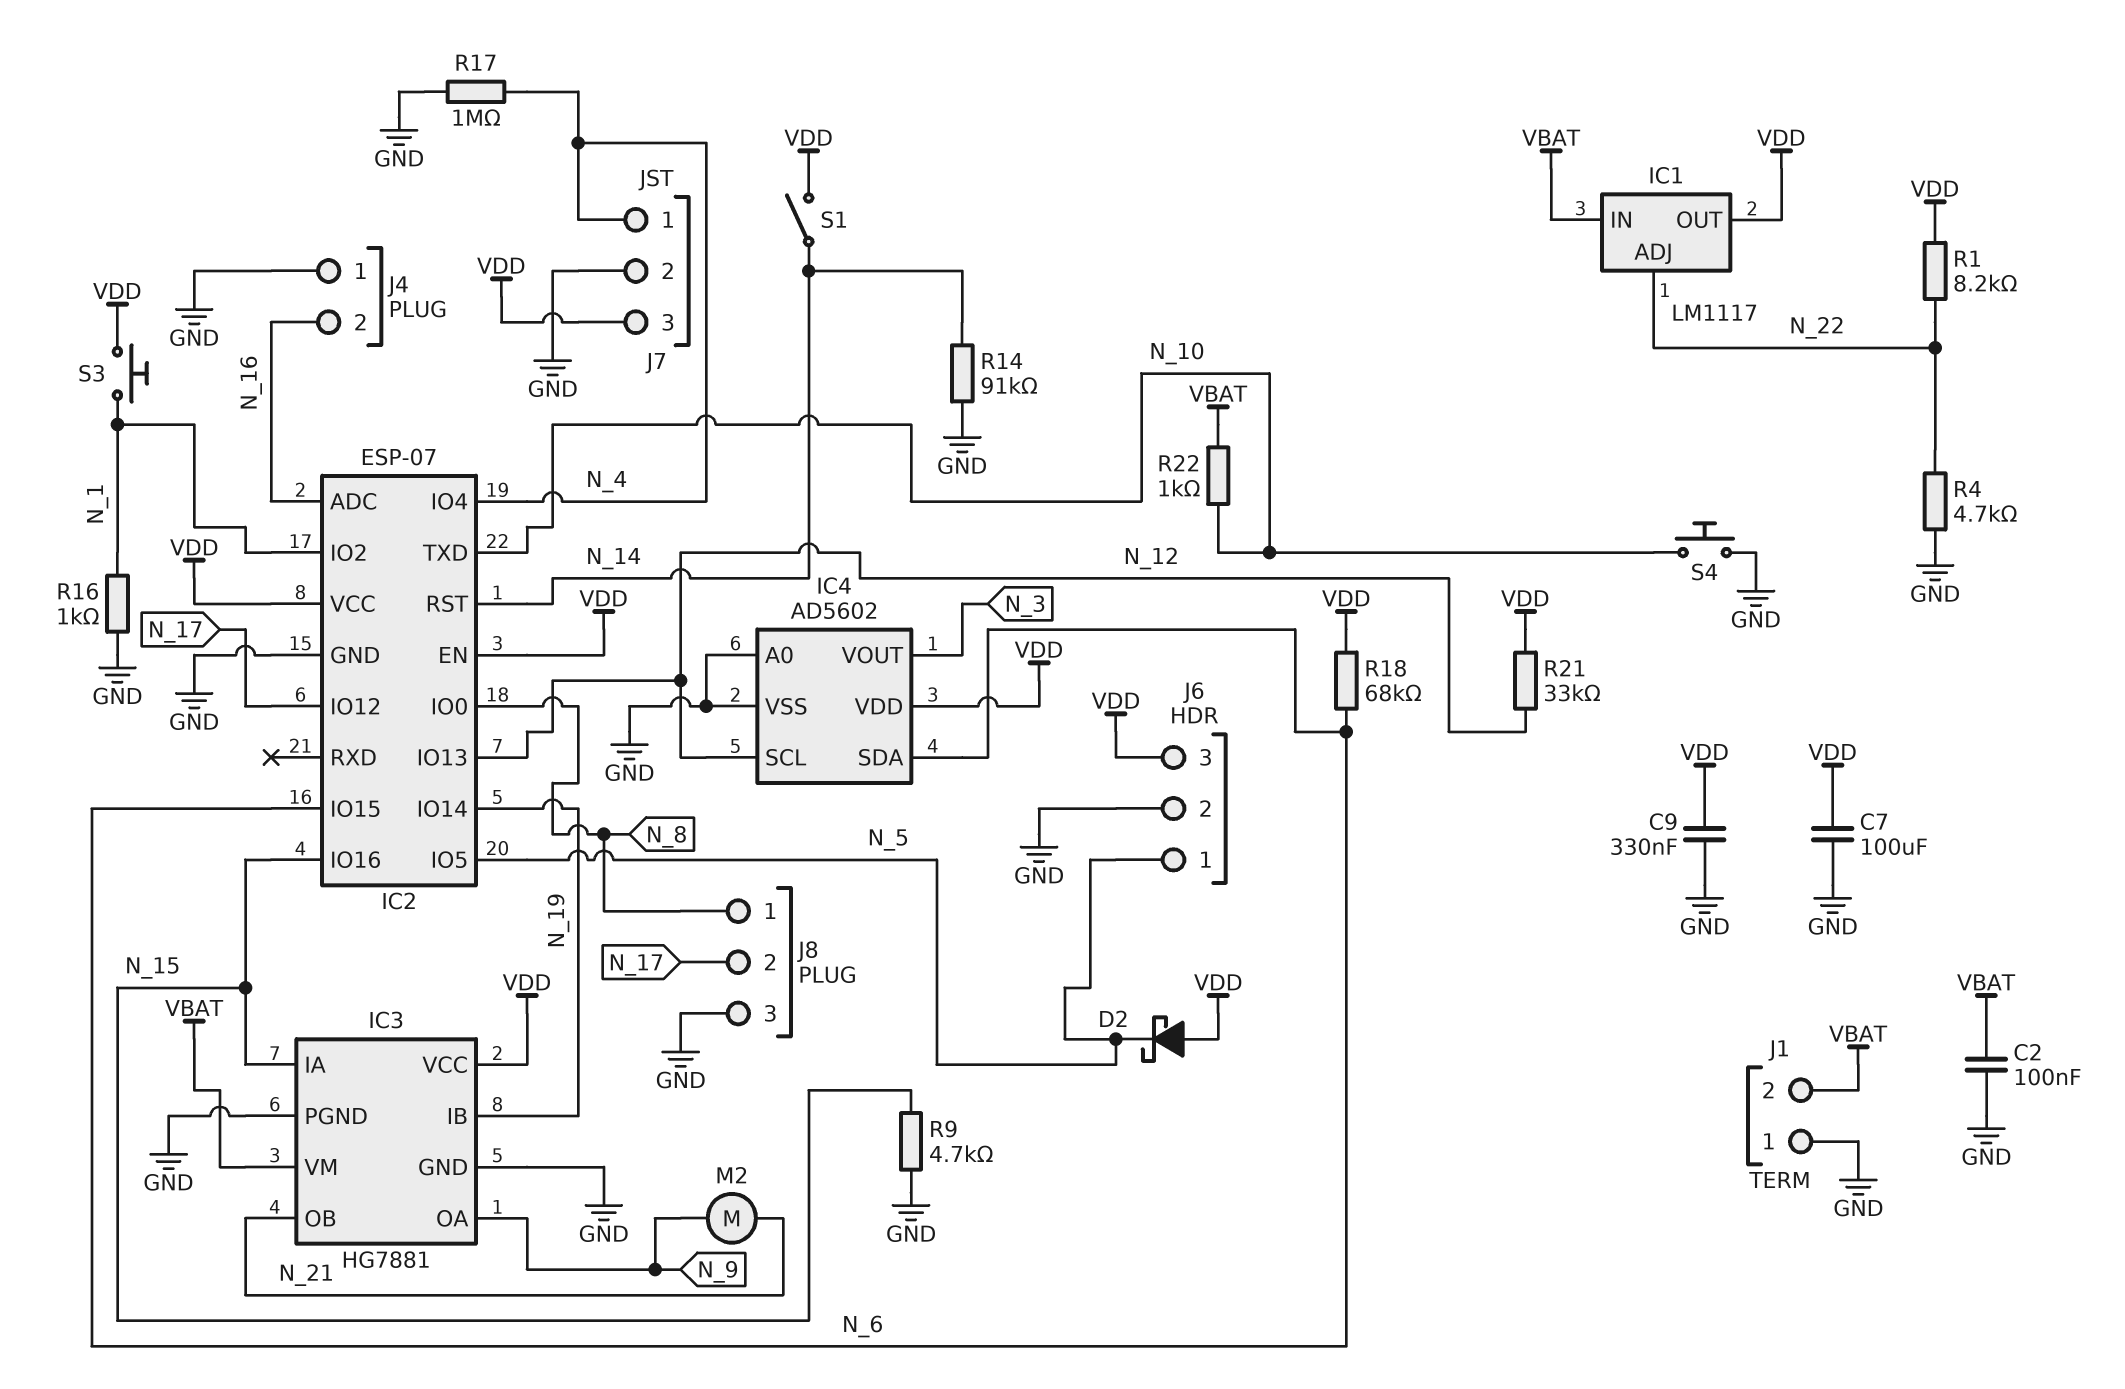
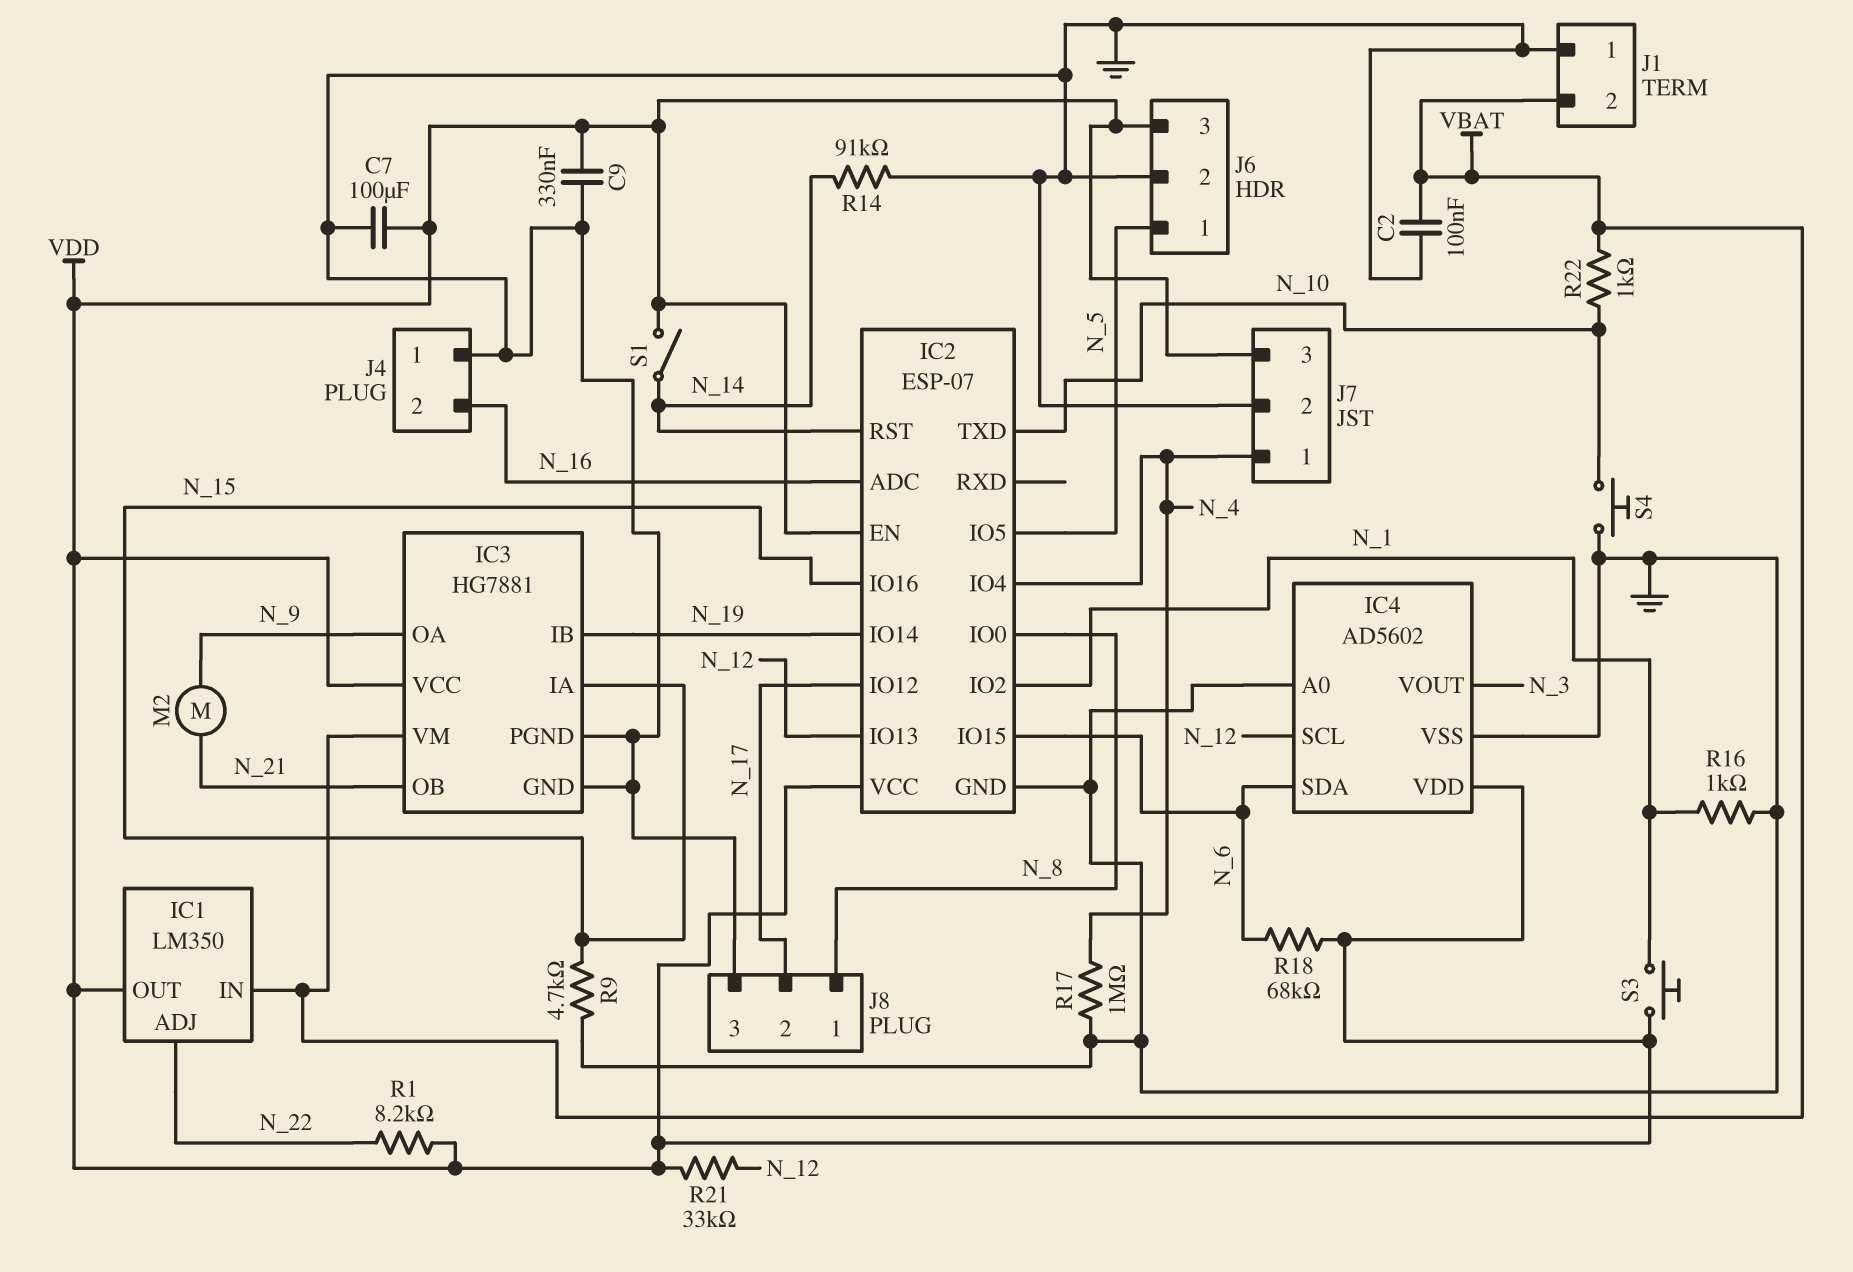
D2: schottky (A VDD, K N_5) -> none
IC1: LM1117 -> LM350
R4: 4.7k (GND, N_22) -> none

